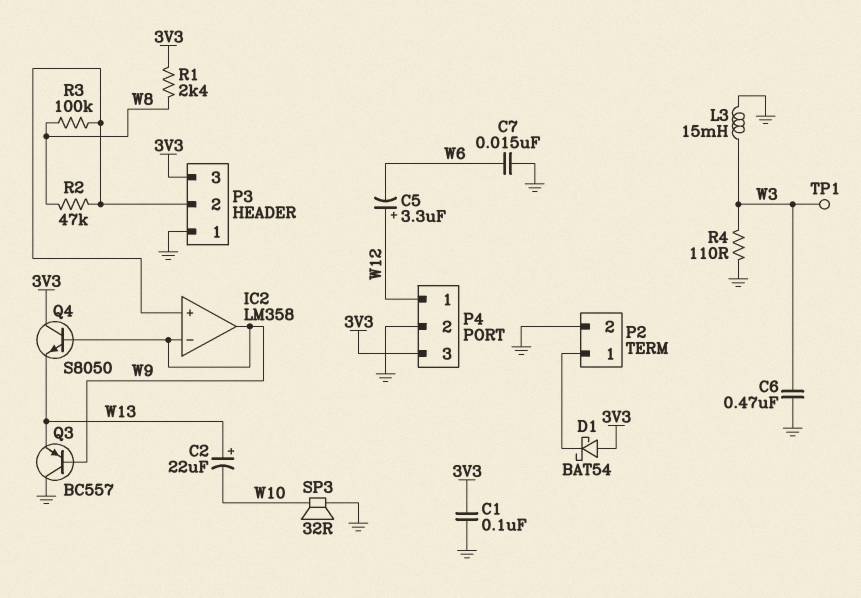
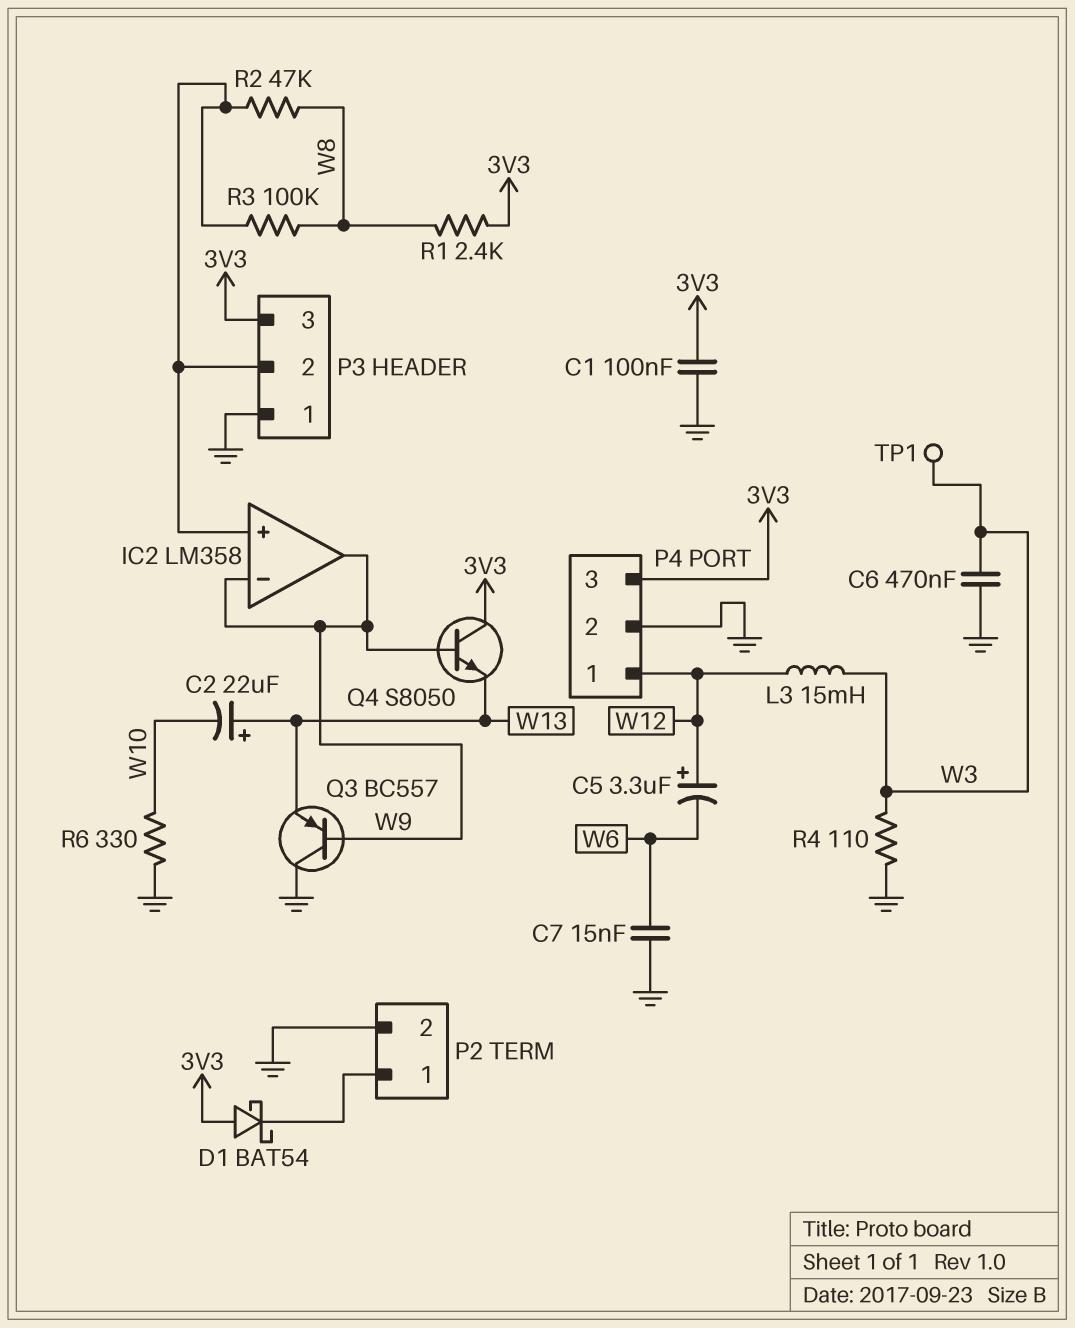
L3: 15mH (GND, W3) -> 15mH (W3, W12)
R6: none -> 330 (GND, W10)
SP3: speaker 32R (GND, W10) -> none

